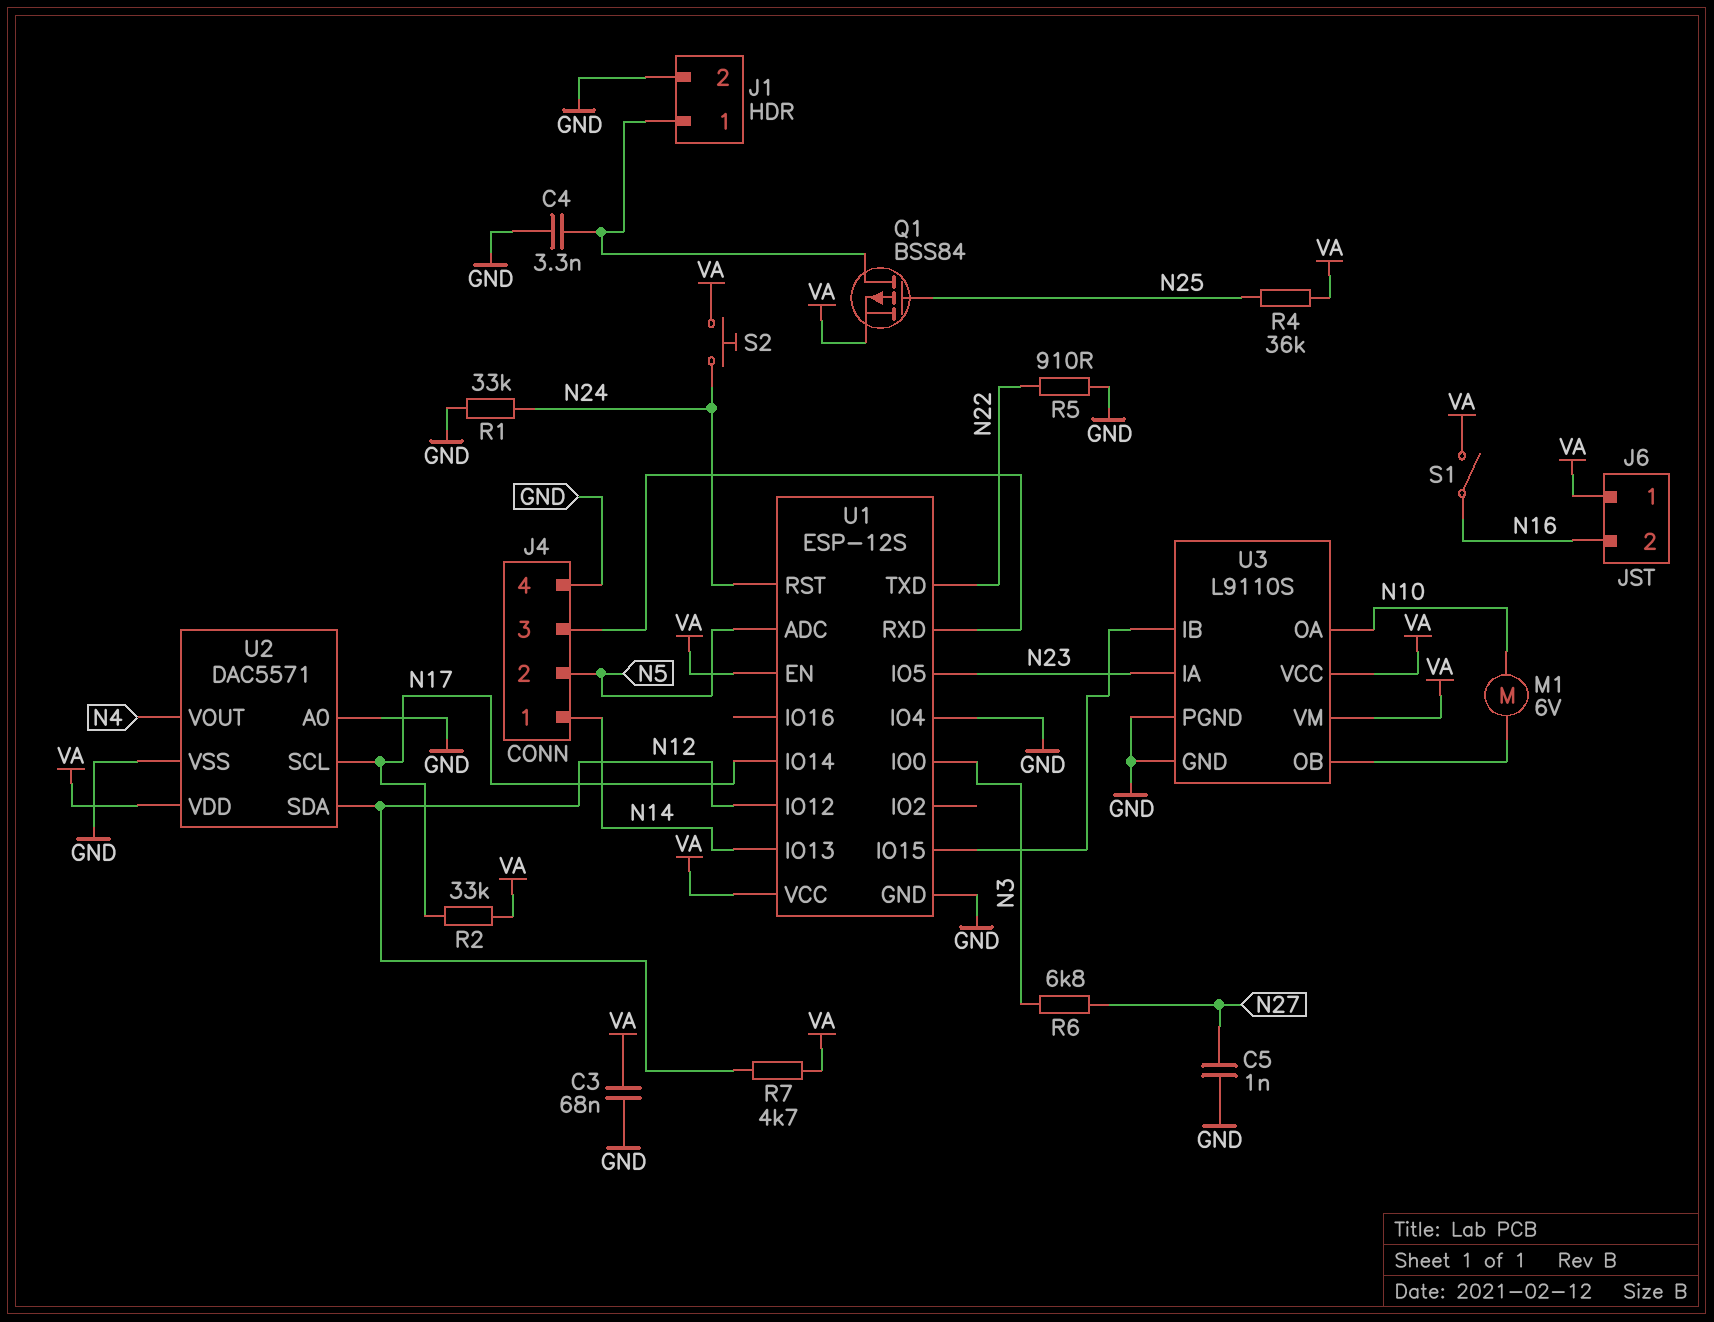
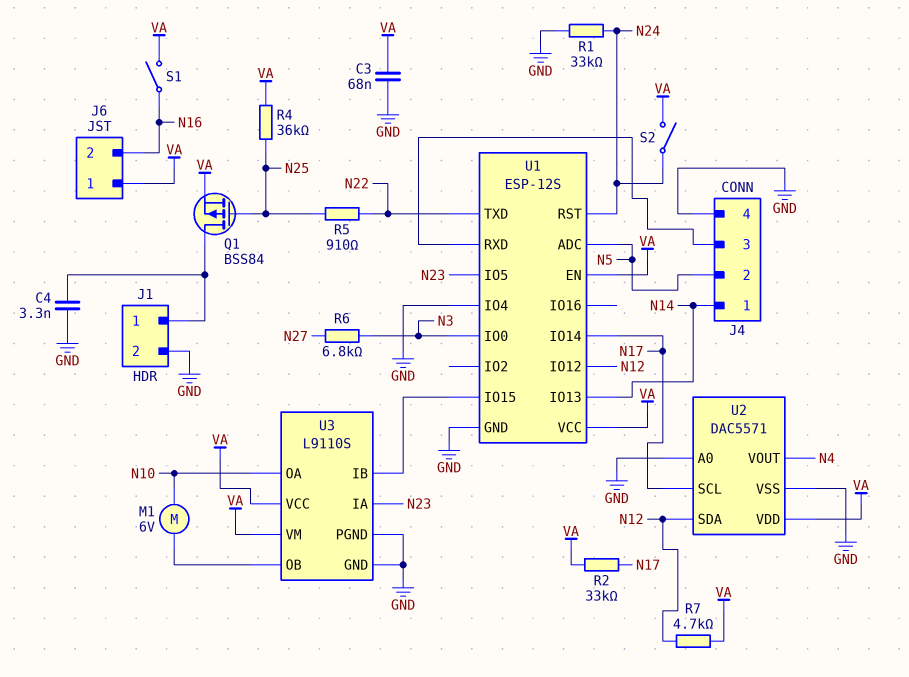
C5: 1nF (GND, N27) -> none
R5: 910 (GND, N22) -> 910 (N22, N25)
S2: button (N24, VA) -> switch (N24, VA)

